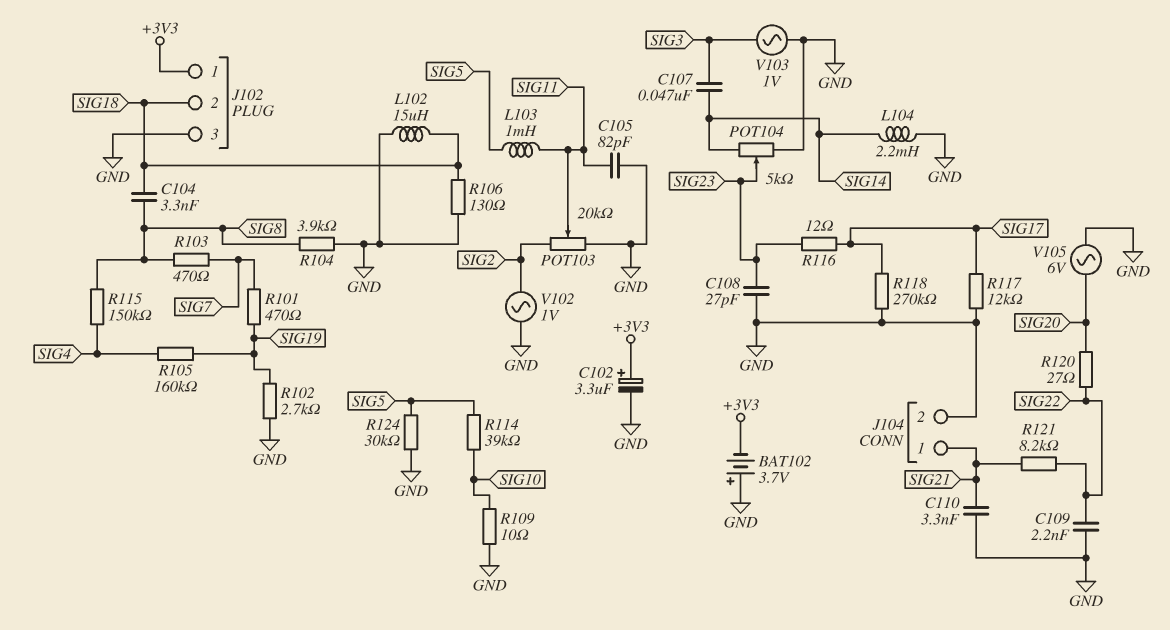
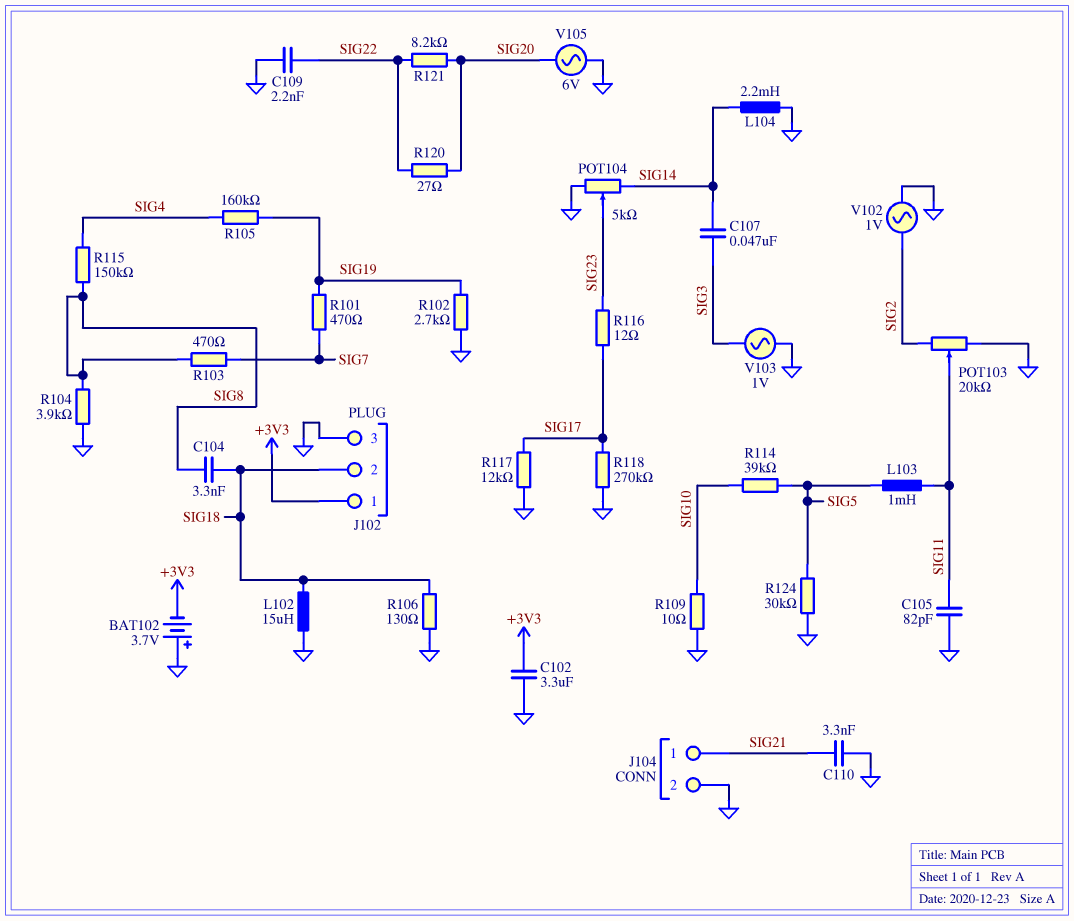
C102: 3.3uF (plus +3V3, minus GND) -> 3.3uF (+3V3, GND)
C108: 27pF (GND, SIG23) -> none
R121: 8.2k (SIG21, SIG22) -> 8.2k (SIG20, SIG22)

